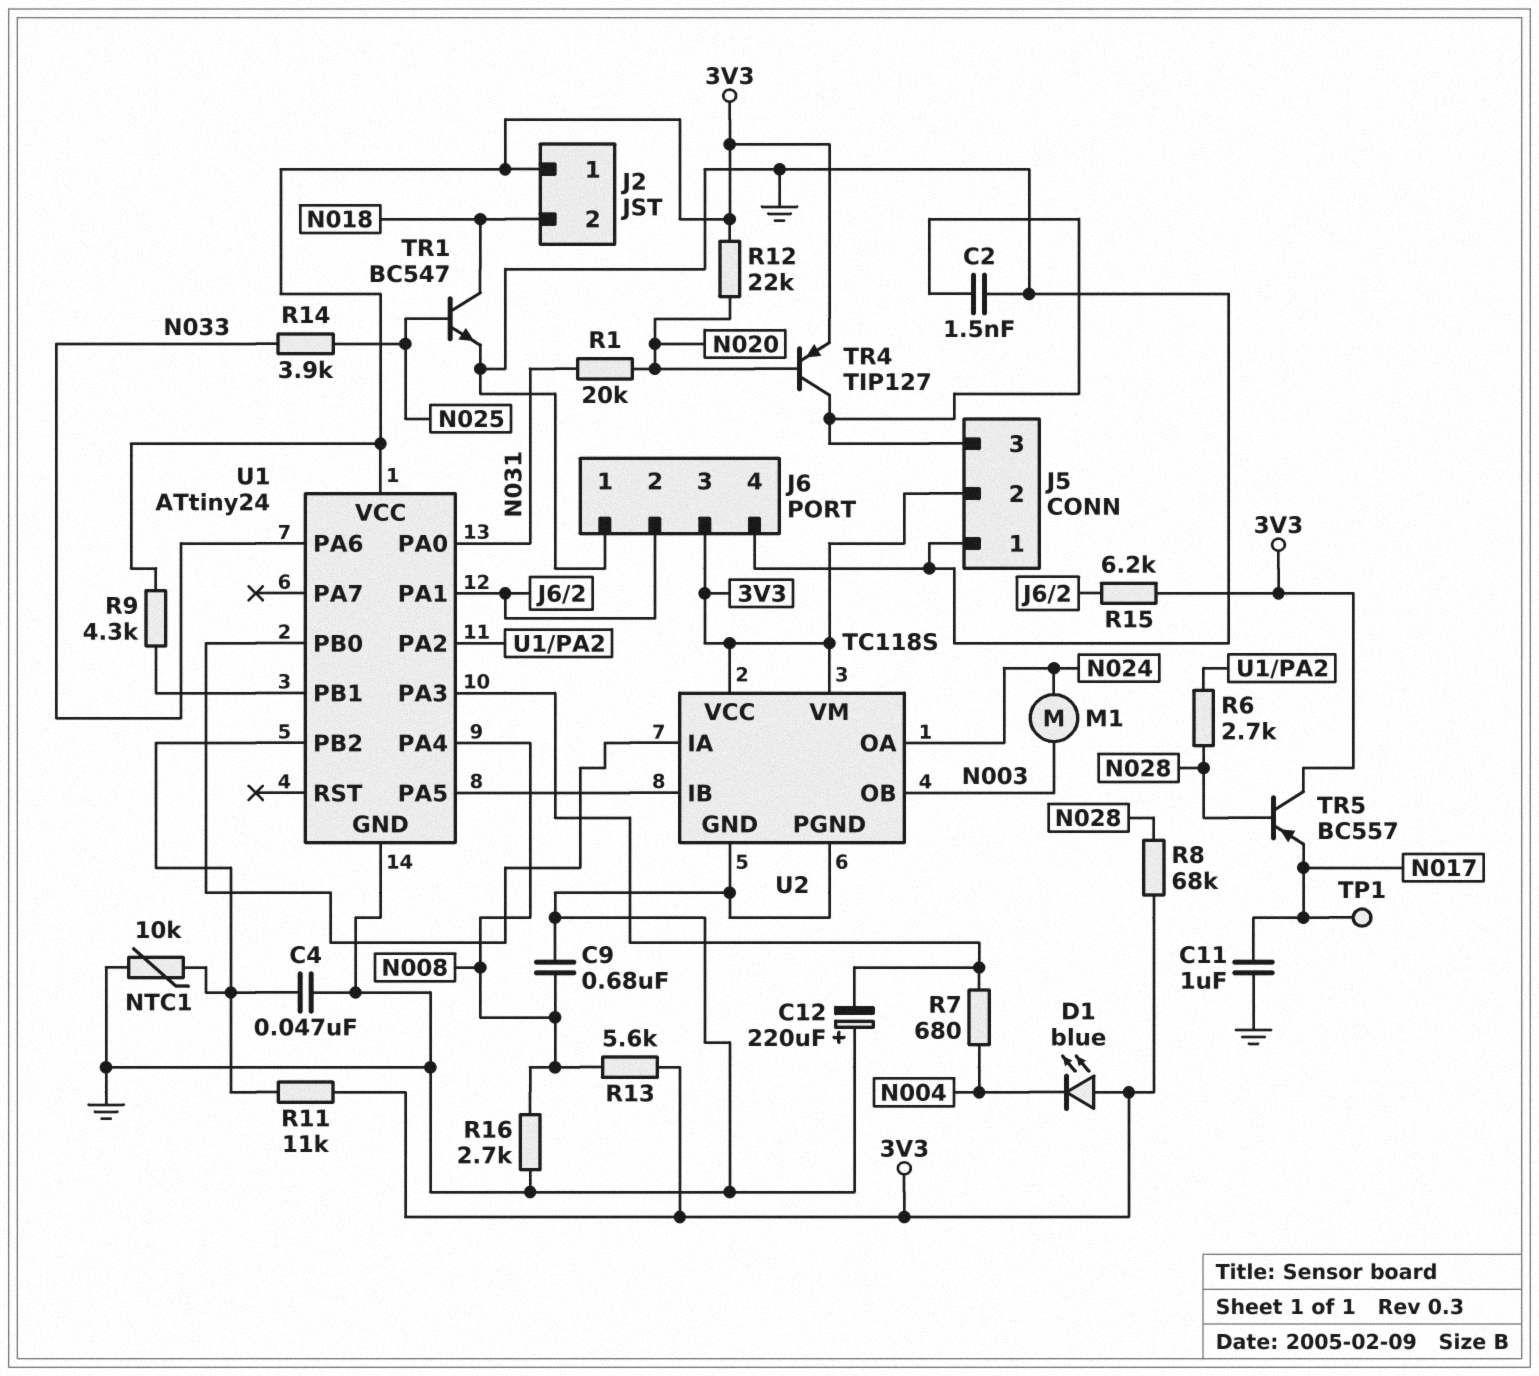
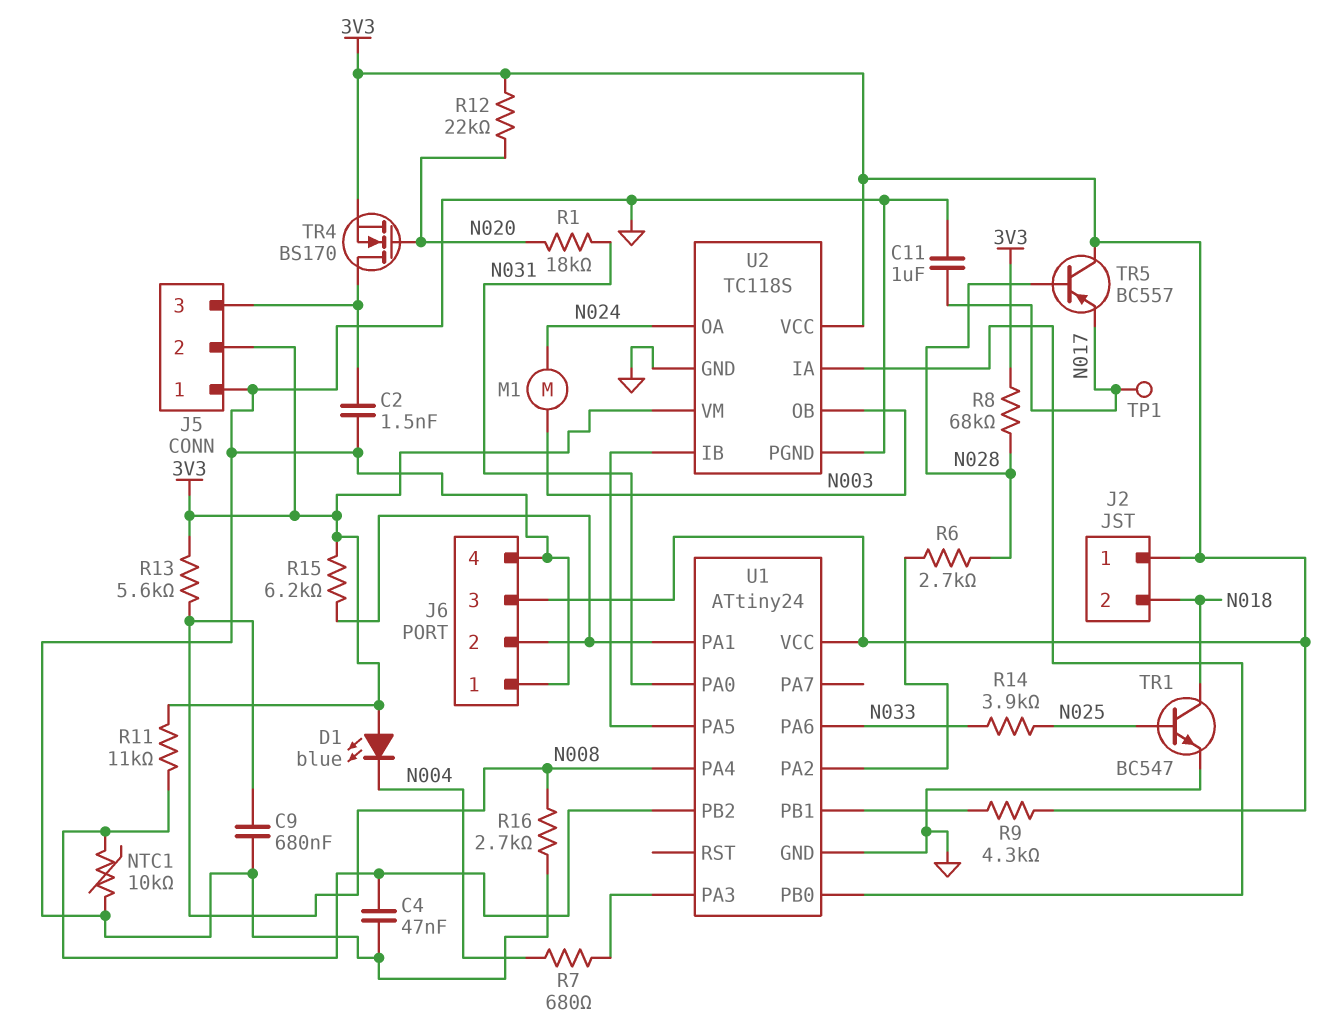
C12: 220uF (plus GND, minus U1/PA3) -> none
R1: 20k (N020, N031) -> 18k (N020, N031)
TR4: PNP TIP127 (B N020, C J5/3, E 3V3) -> NMOS BS170 (G N020, D J5/3, S 3V3)

